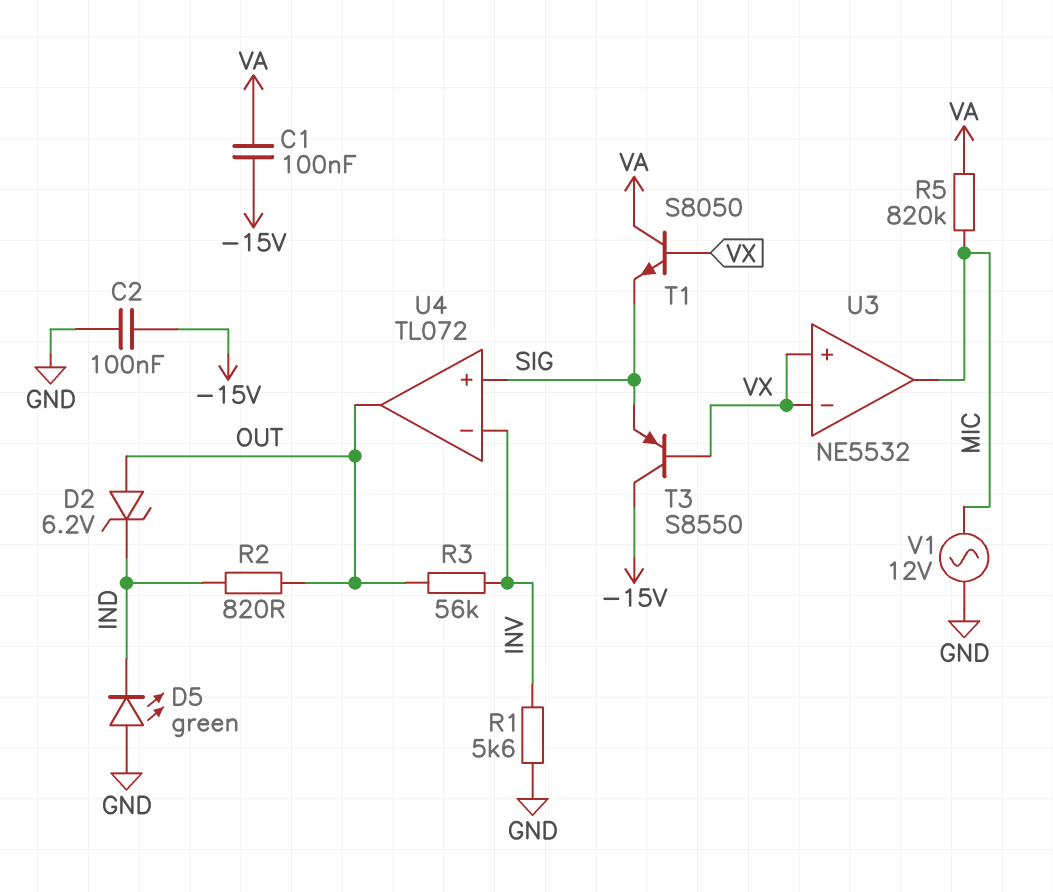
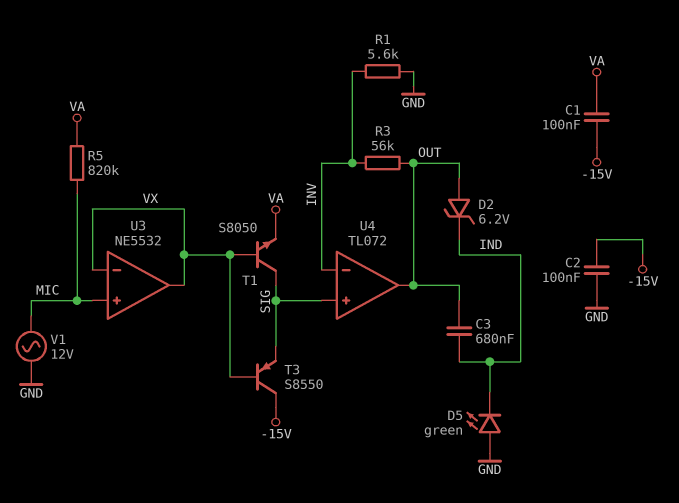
C3: none -> 680nF (IND, OUT)
R2: 820 (IND, OUT) -> none
T1: NPN S8050 (B VX, C VA, E SIG) -> NPN S8050 (B VX, C SIG, E VA)
U3 pin in+: VX -> MIC
U3 pin out: MIC -> VX

